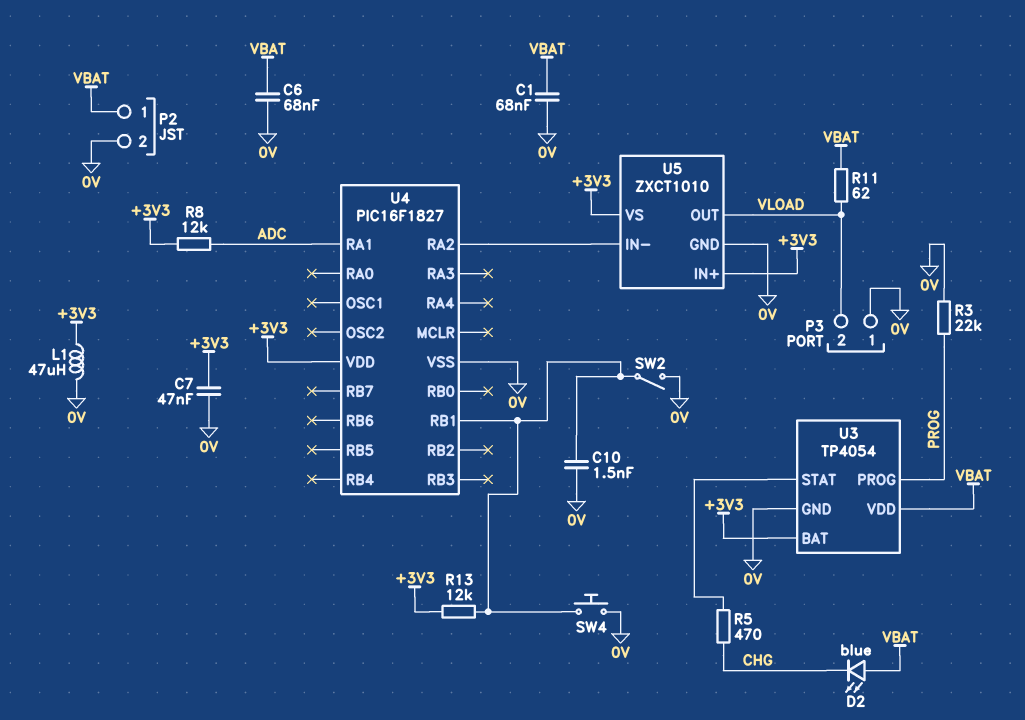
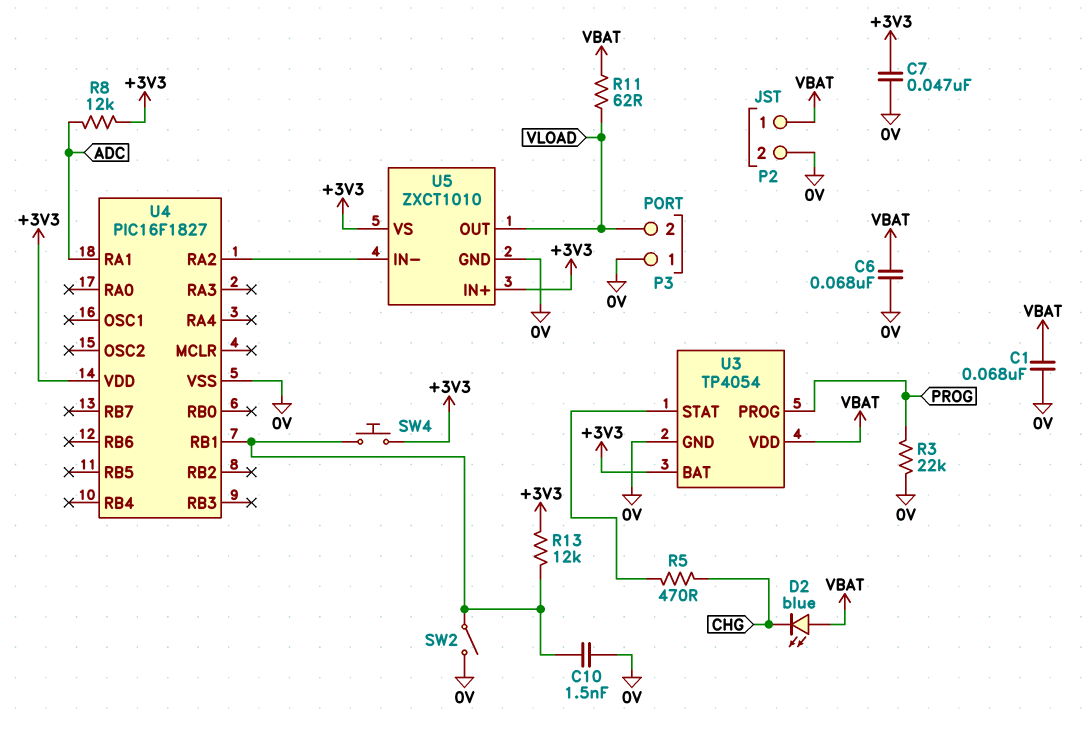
L1: 47uH (+3V3, 0V) -> none
SW4: button (0V, U4/RB1) -> button (+3V3, U4/RB1)

